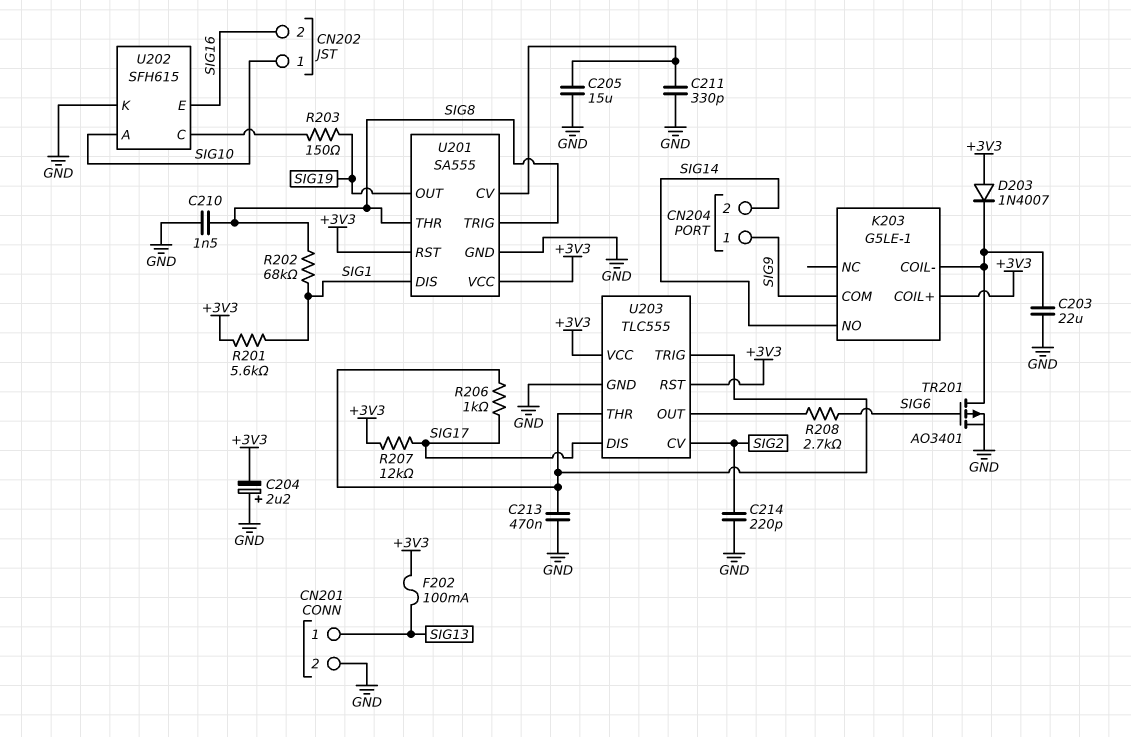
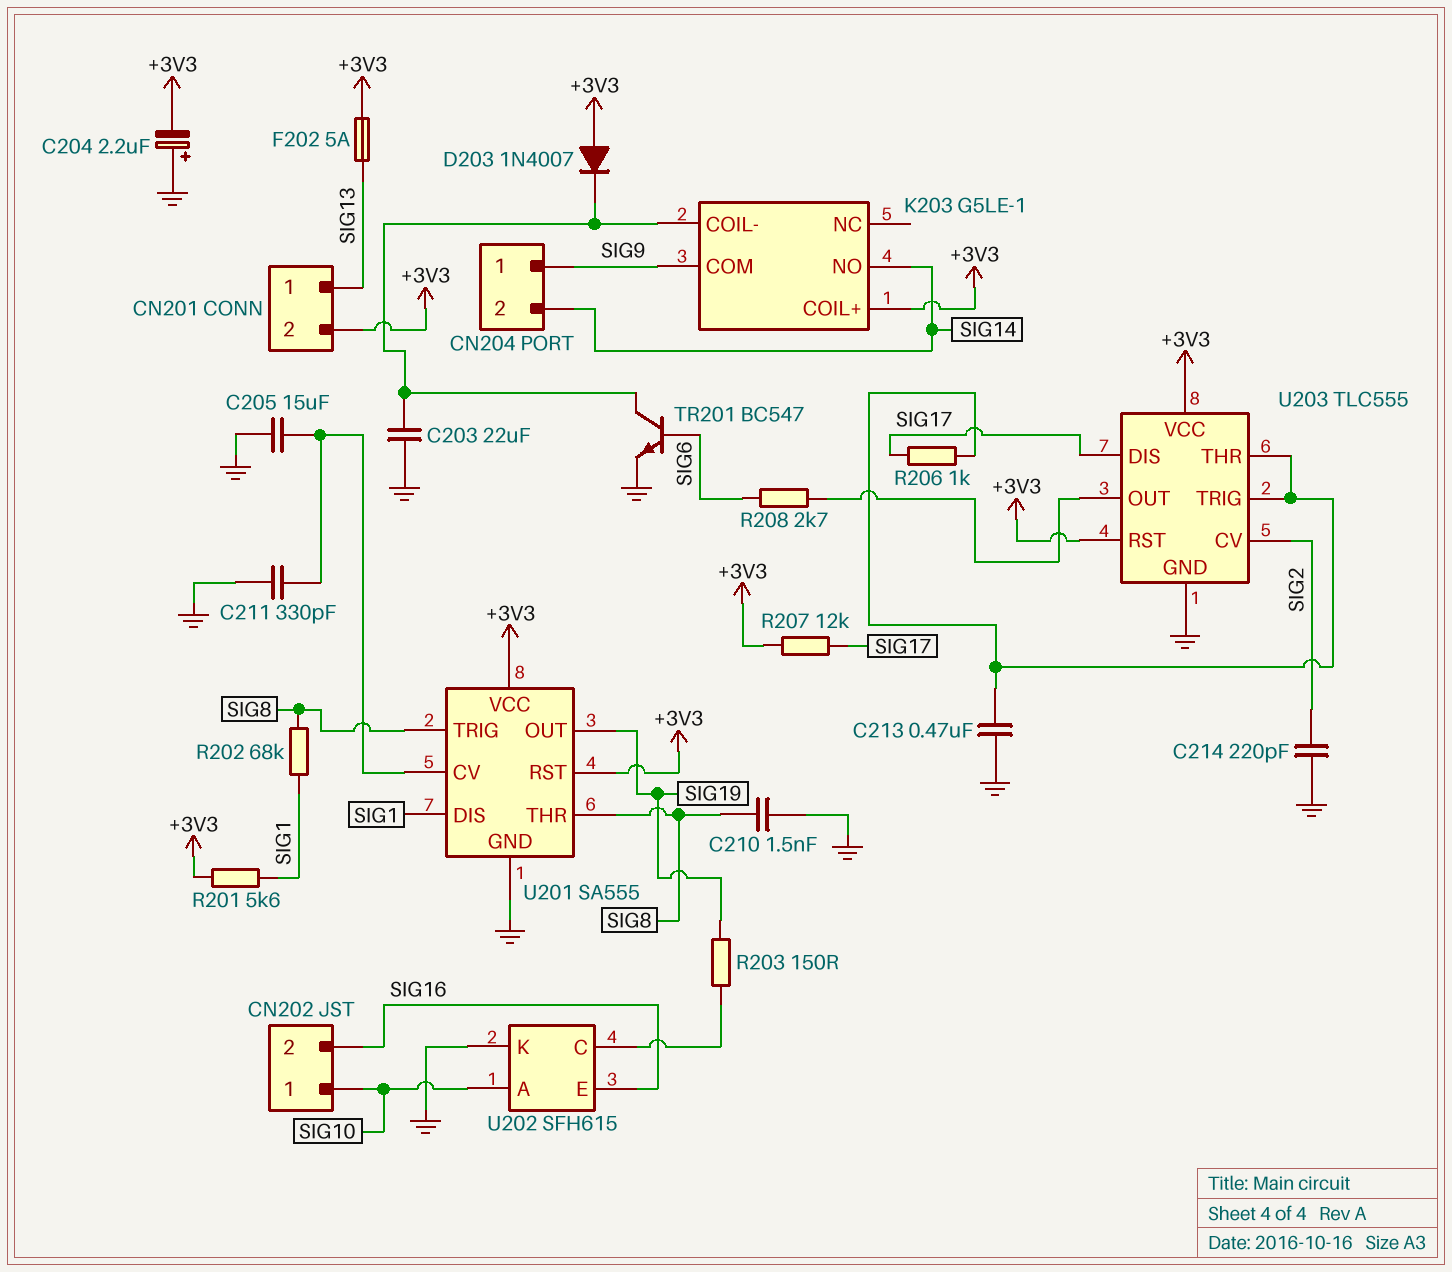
CN201 pin 2: GND -> +3V3
F202: 100mA (+3V3, SIG13) -> 5A (+3V3, SIG13)
TR201: PMOS AO3401 (G SIG6, D K203/COIL-, S GND) -> NPN BC547 (B SIG6, C K203/COIL-, E GND)

